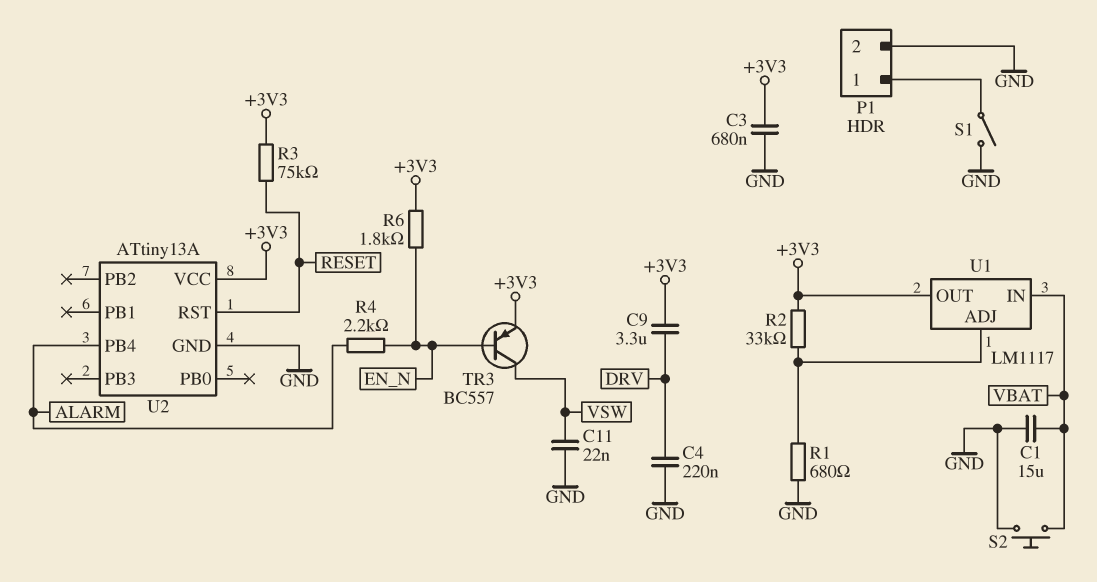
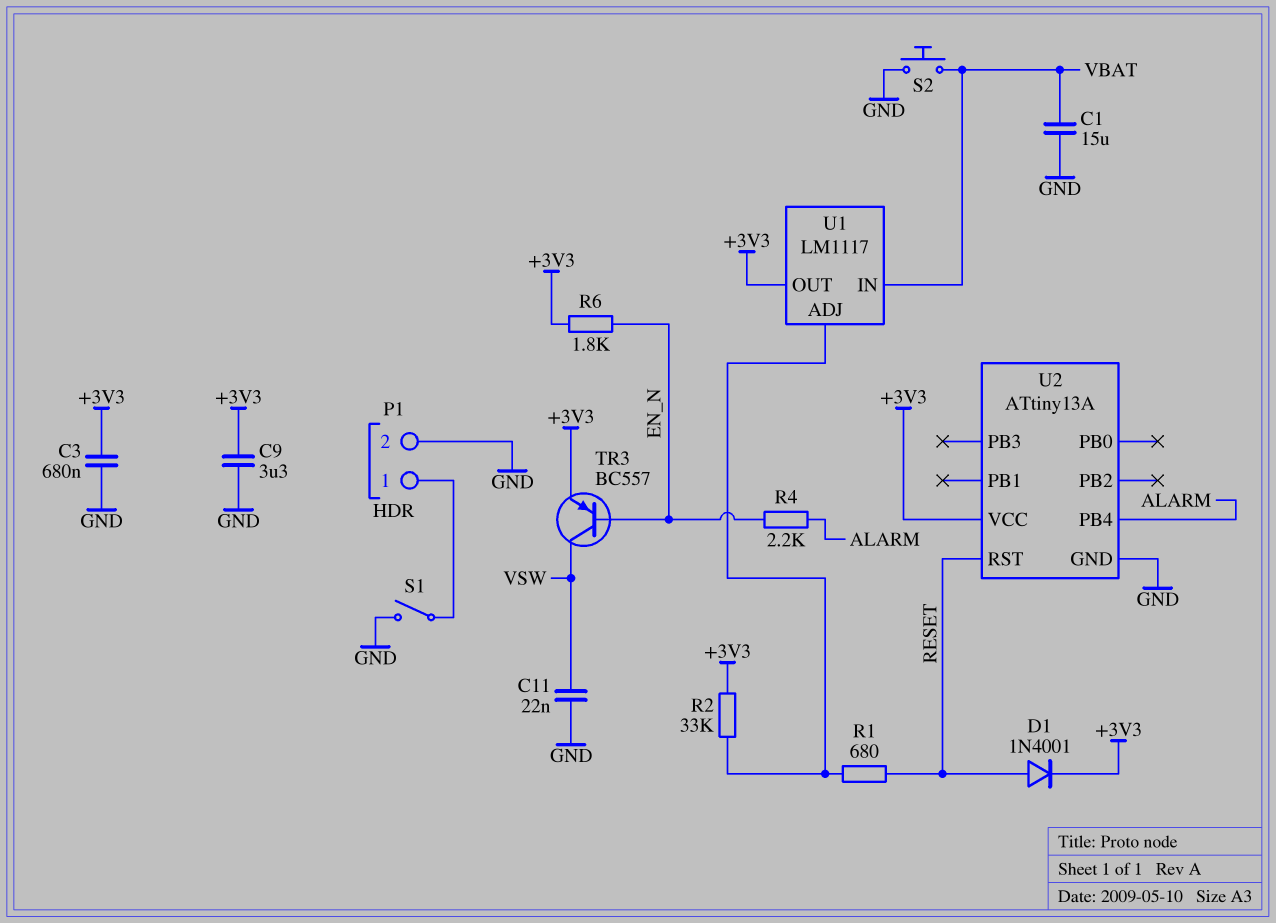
C4: 220nF (DRV, GND) -> none
C9: 3.3uF (+3V3, DRV) -> 3.3uF (+3V3, GND)
D1: none -> diode 1N4001 (A RESET, K +3V3)
R1: 680 (GND, U1/ADJ) -> 680 (RESET, U1/ADJ)
R3: 75k (+3V3, RESET) -> none

